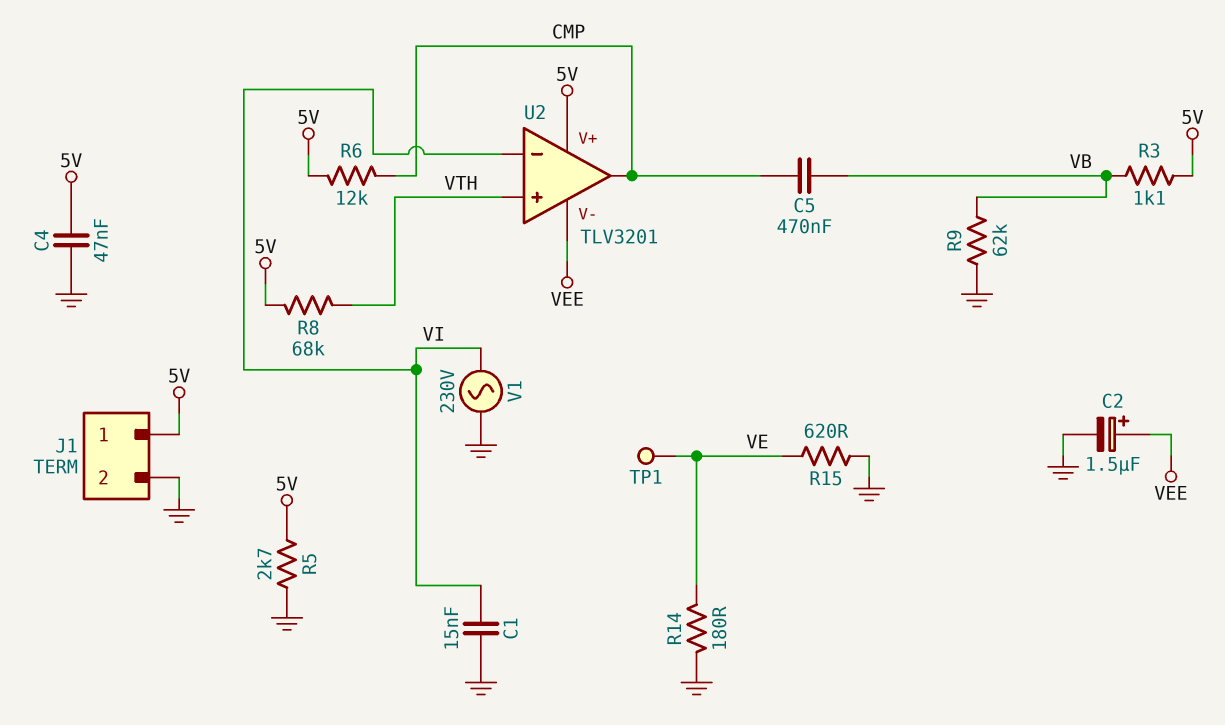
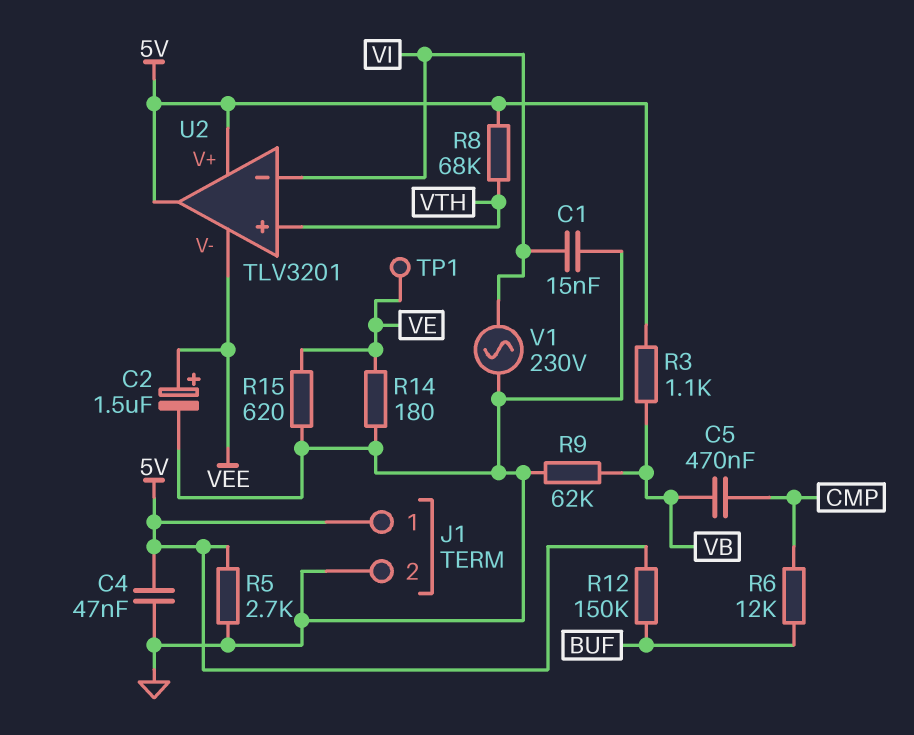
R6: 12k (5V, CMP) -> 12k (BUF, CMP)
R12: none -> 150k (5V, BUF)
U2 pin out: CMP -> 5V

